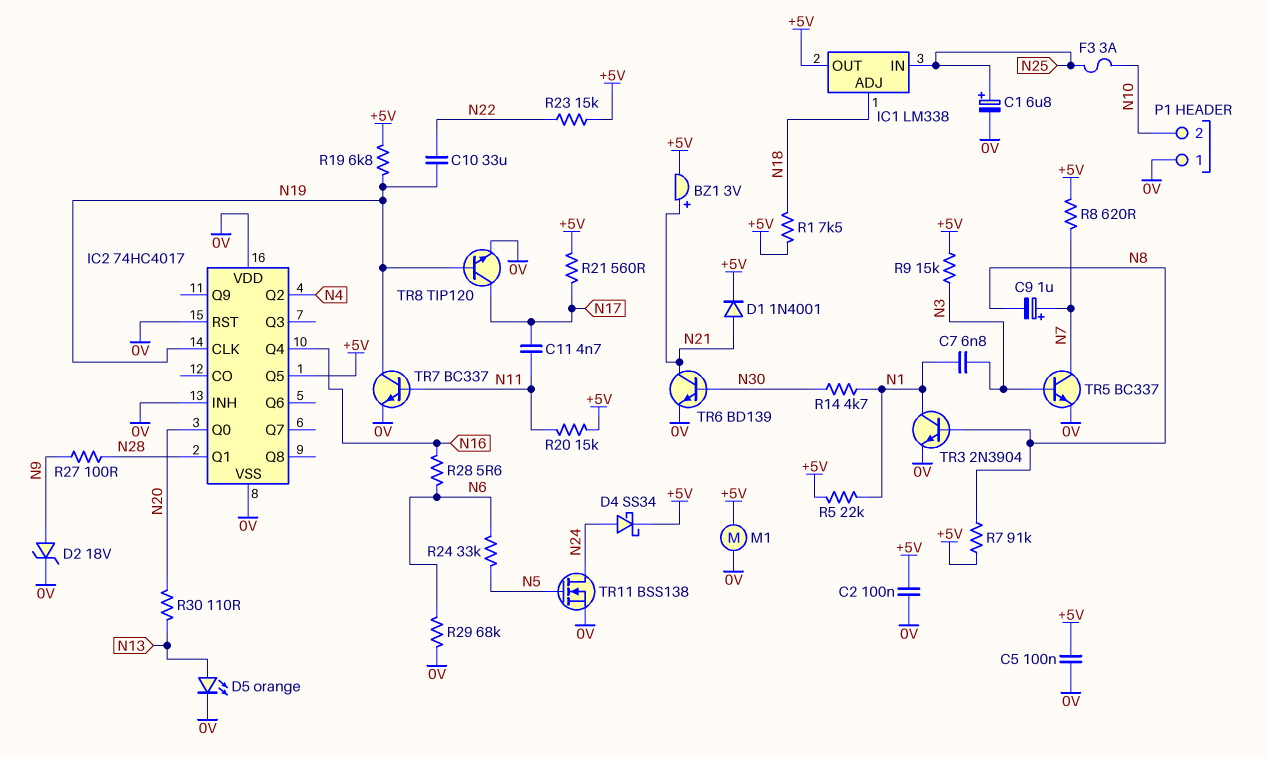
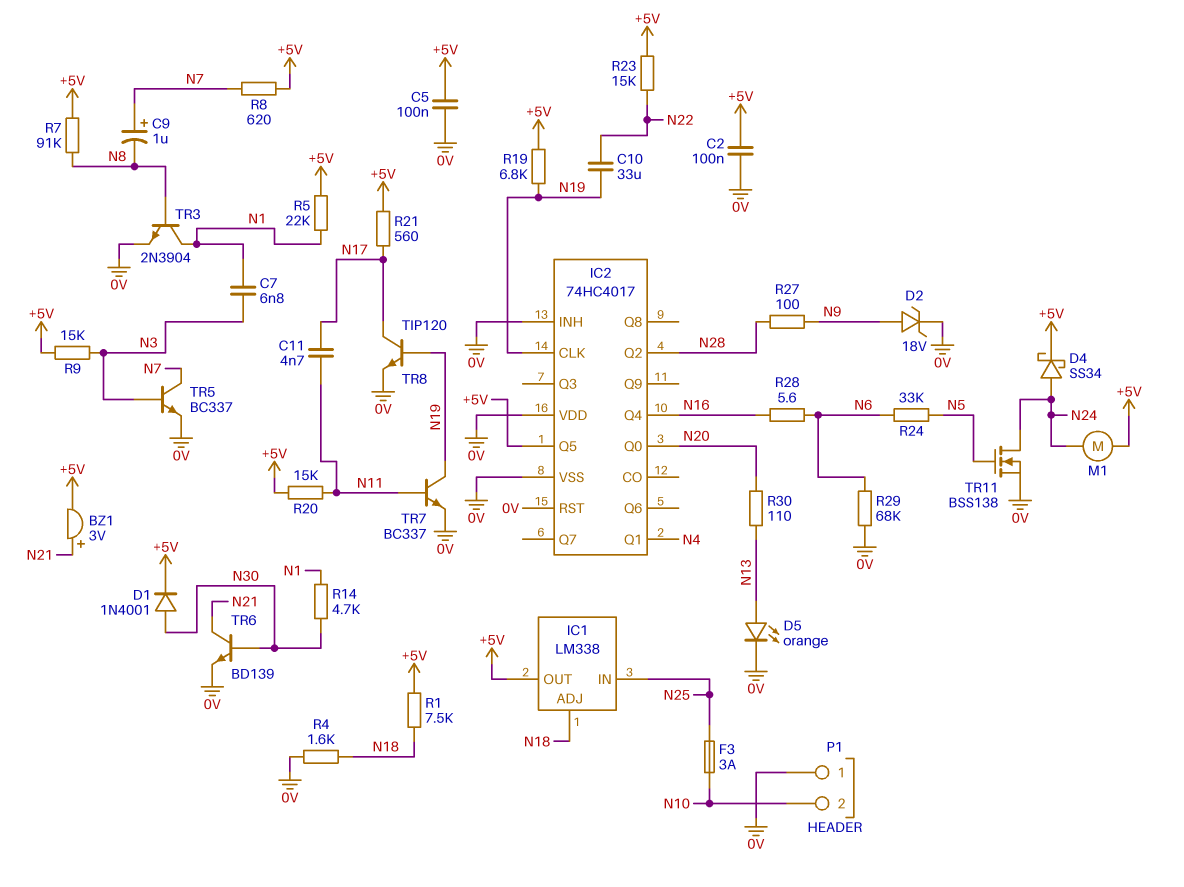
C1: 6.8uF (plus N25, minus 0V) -> none
D1: diode 1N4001 (A N21, K +5V) -> diode 1N4001 (A N30, K +5V)
IC2 pin Q1: N28 -> N4
IC2 pin Q2: N4 -> N28
M1: motor (+5V, 0V) -> motor (+5V, N24)
R4: none -> 1.6k (0V, N18)

